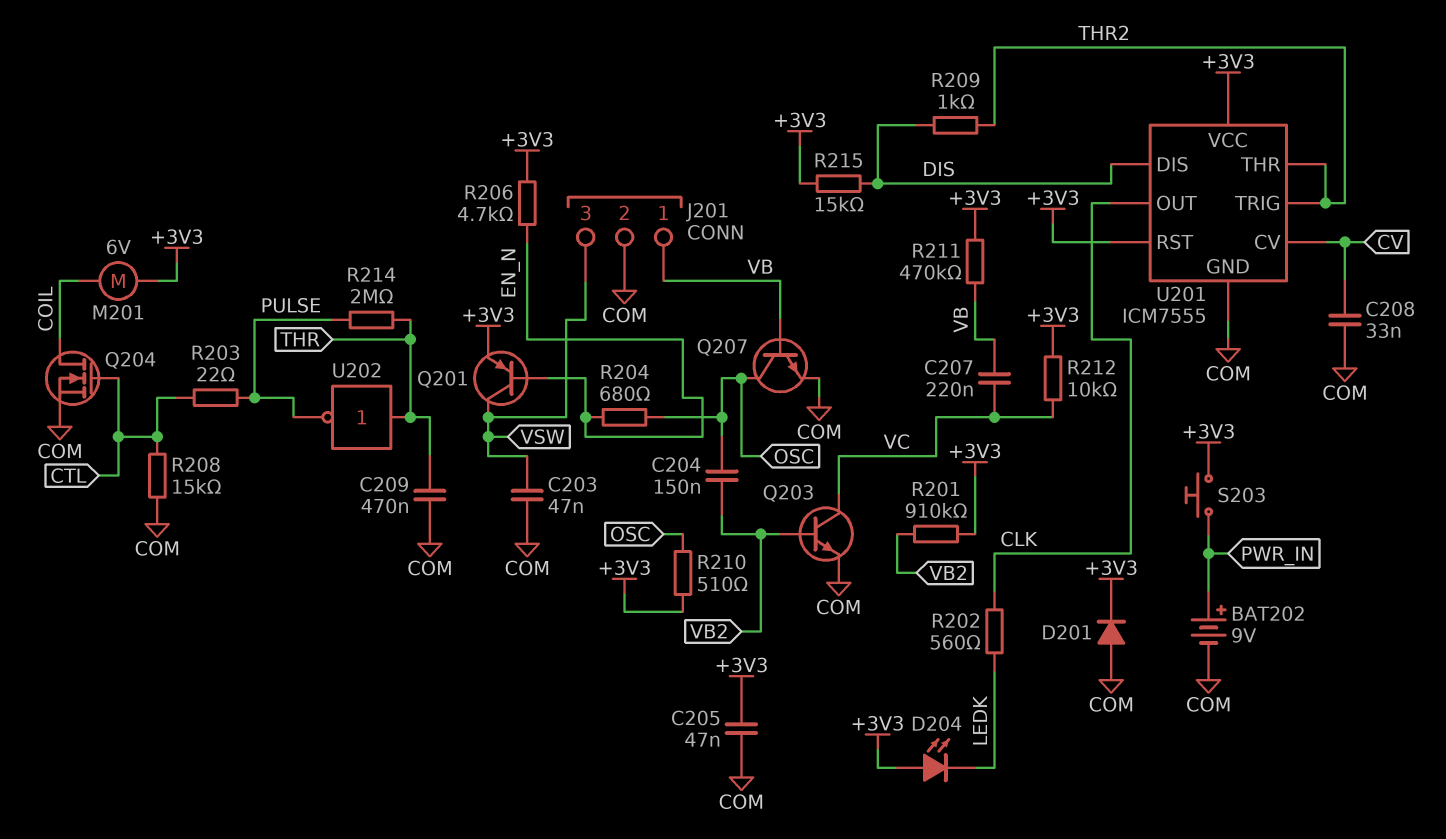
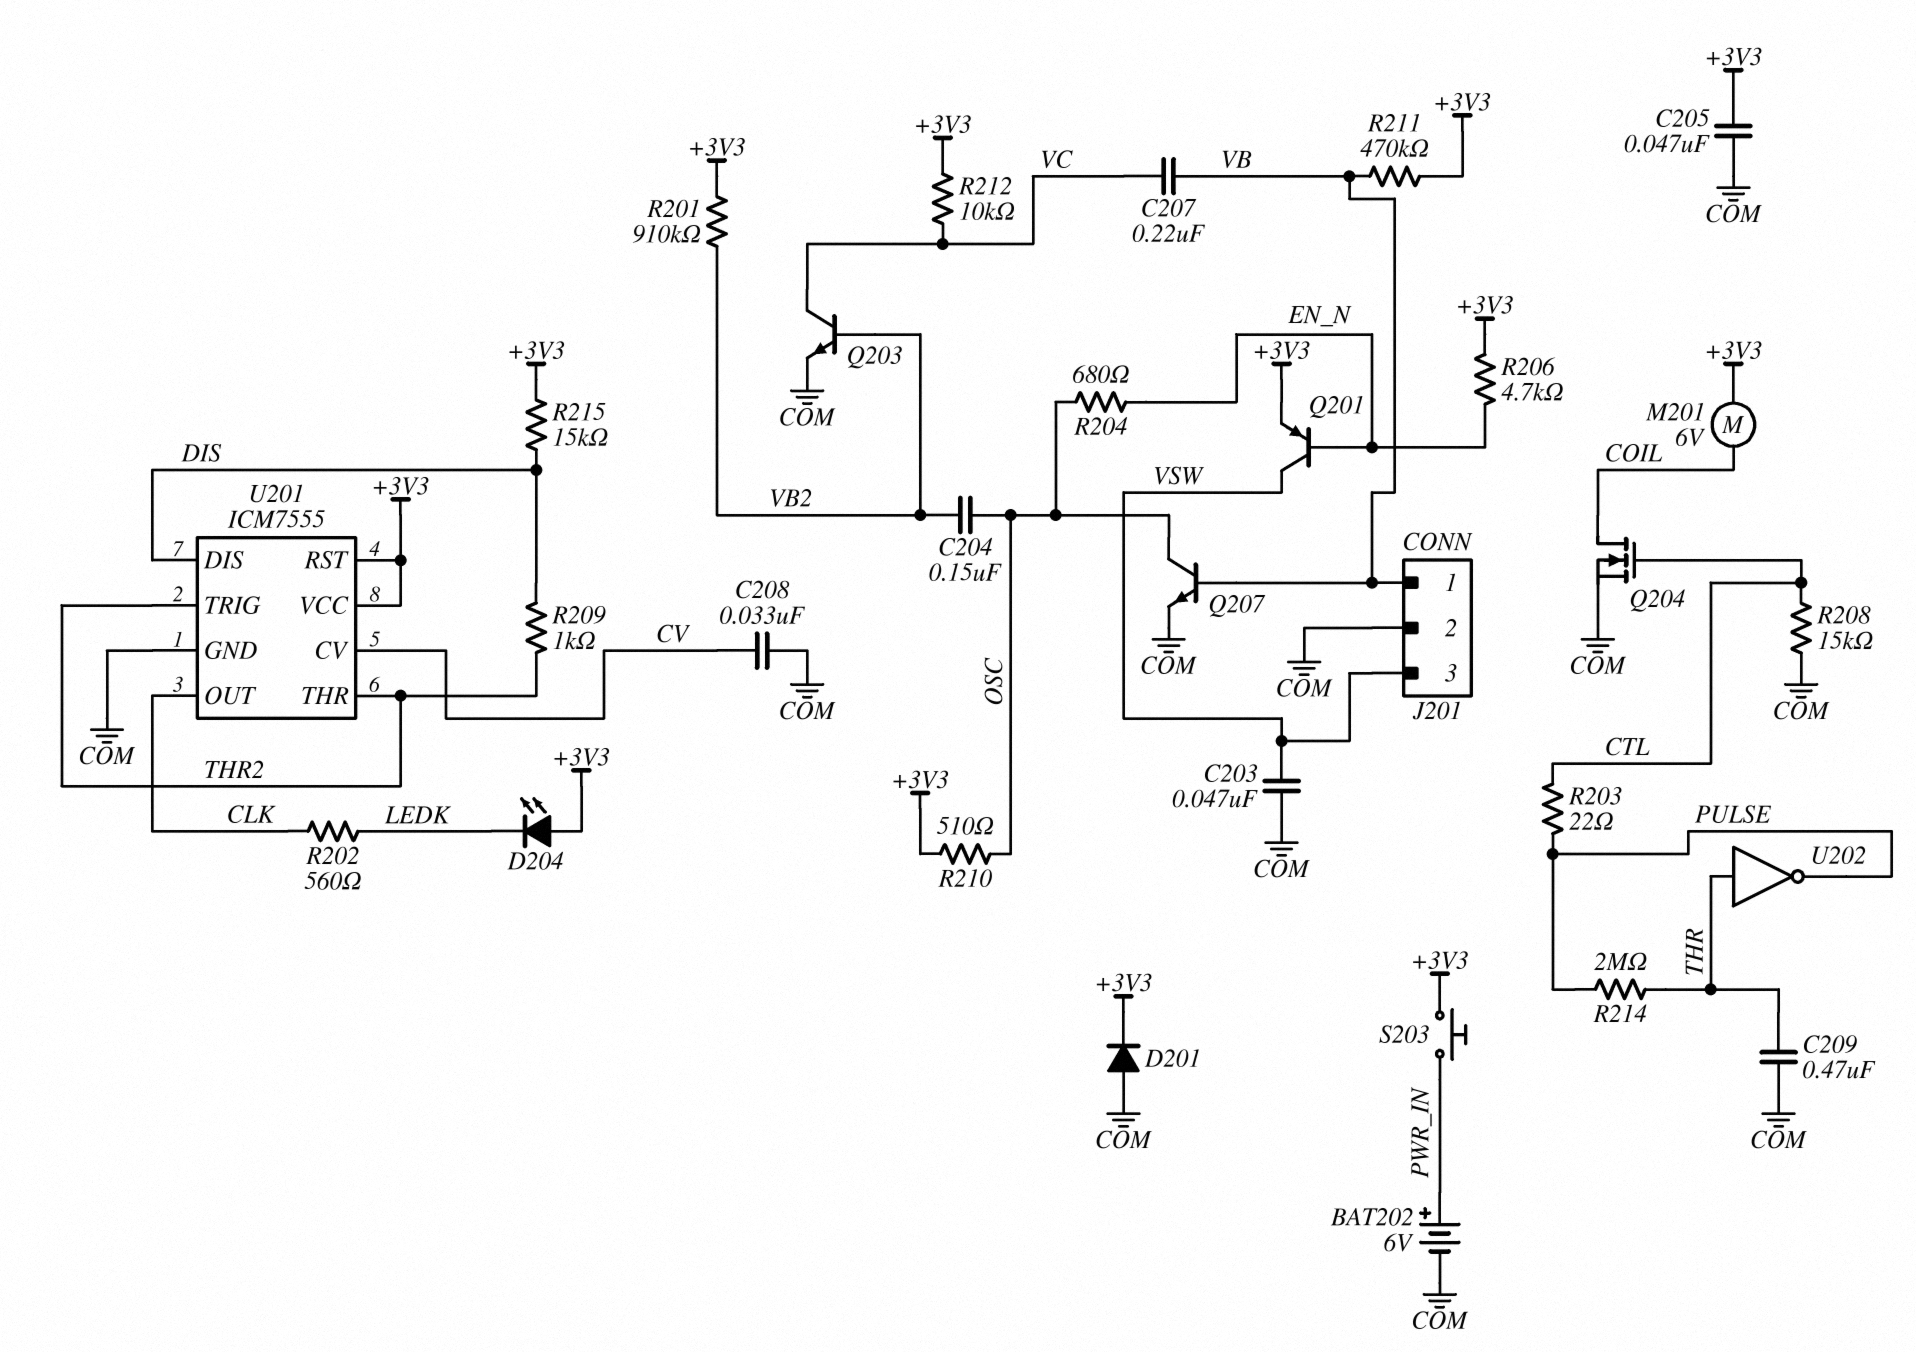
BAT202: 9V (plus PWR_IN, minus COM) -> 6V (plus PWR_IN, minus COM)

